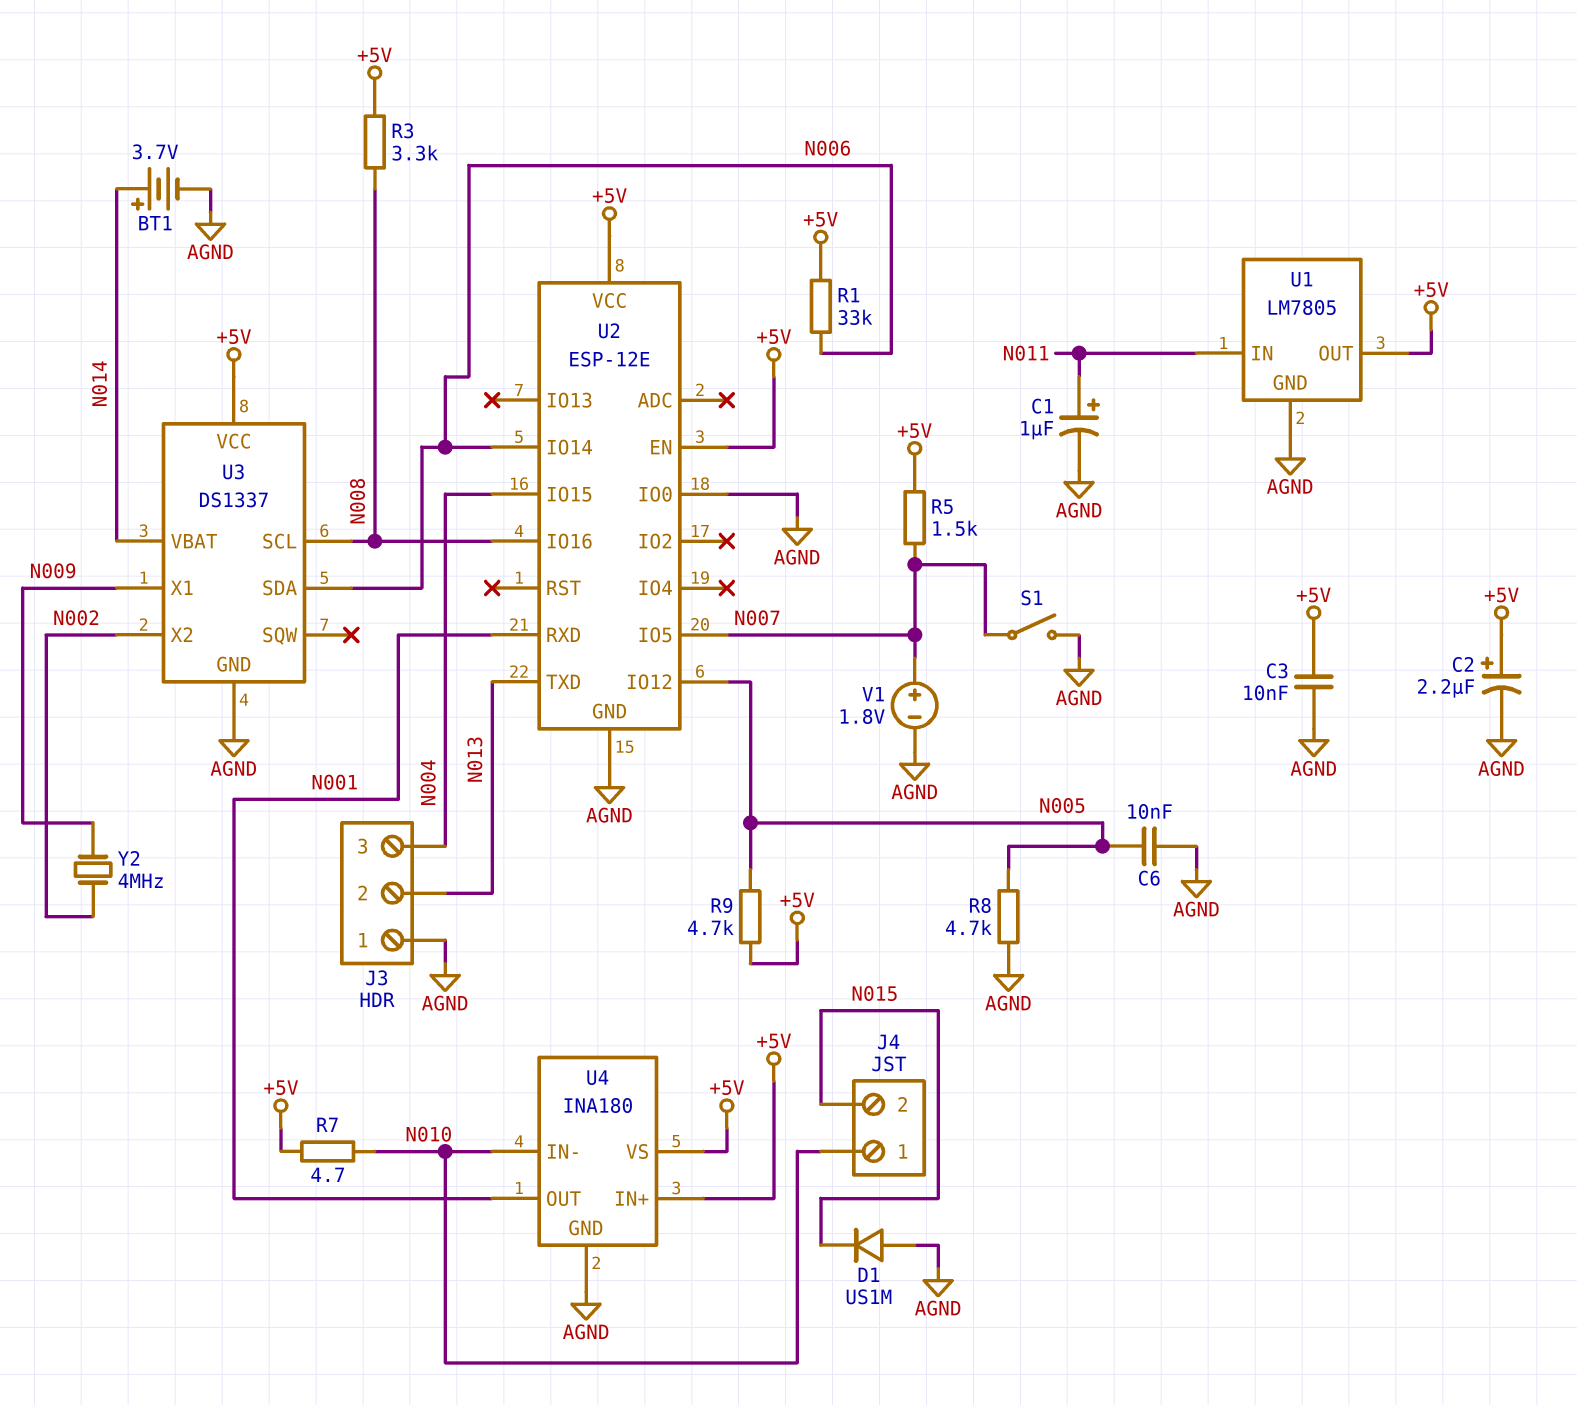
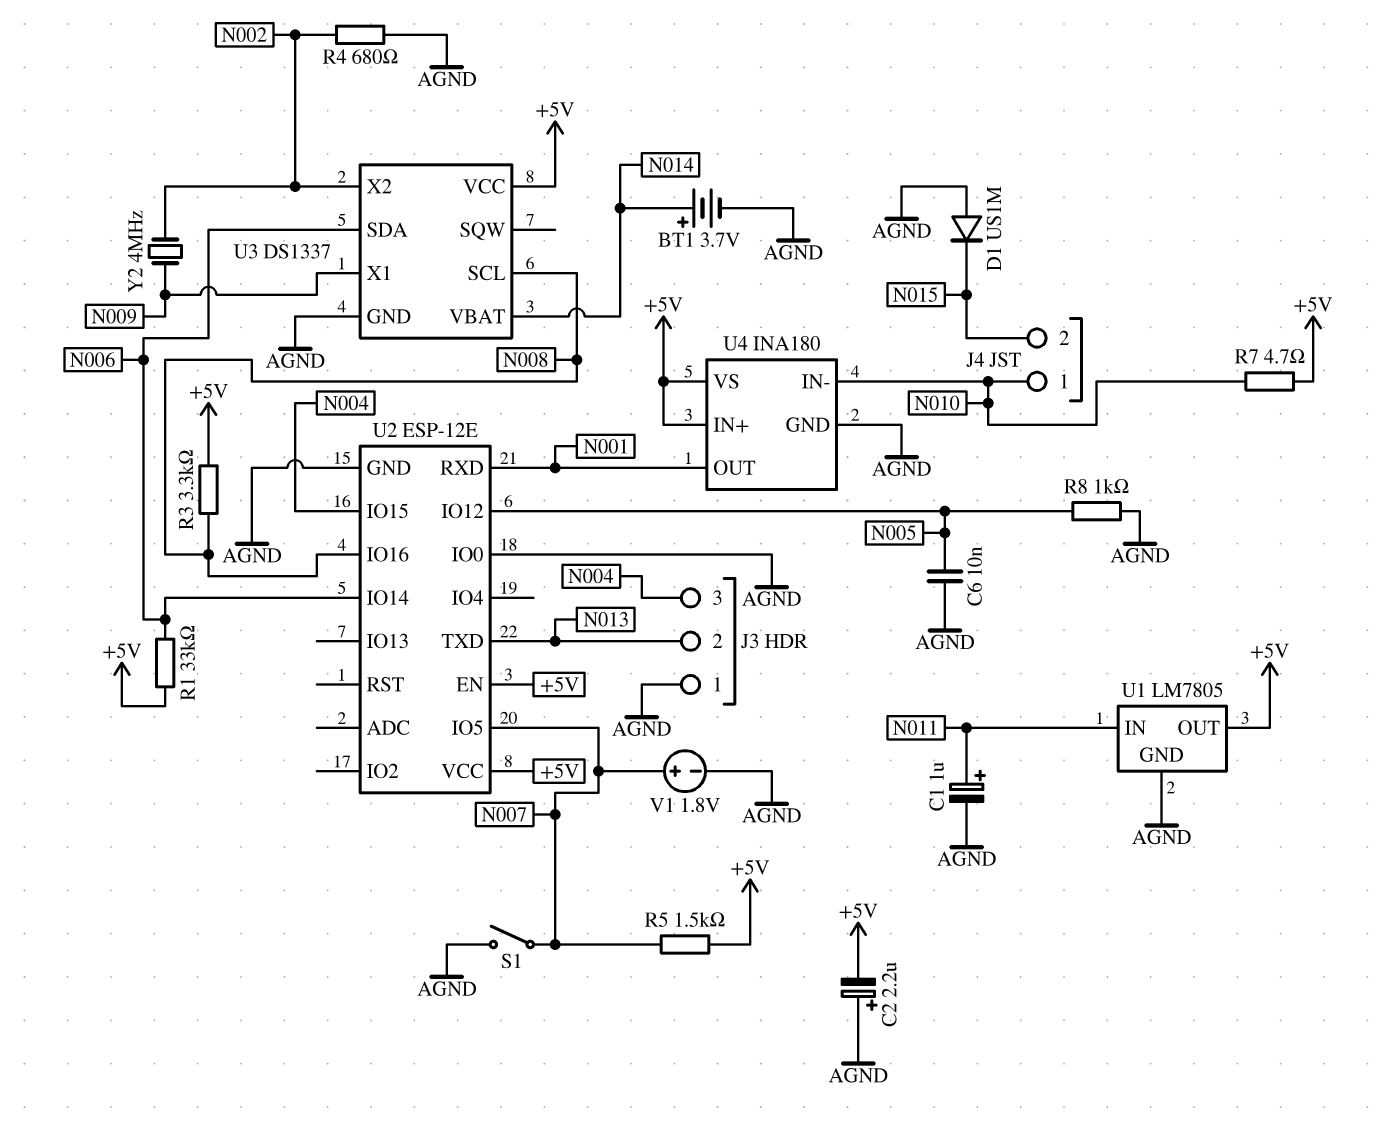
C2: 2.2uF (plus +5V, minus AGND) -> 2.2uF (plus AGND, minus +5V)
C3: 10nF (+5V, AGND) -> none
R4: none -> 680 (AGND, N002)
R8: 4.7k (AGND, N005) -> 1k (AGND, N005)
R9: 4.7k (+5V, N005) -> none

